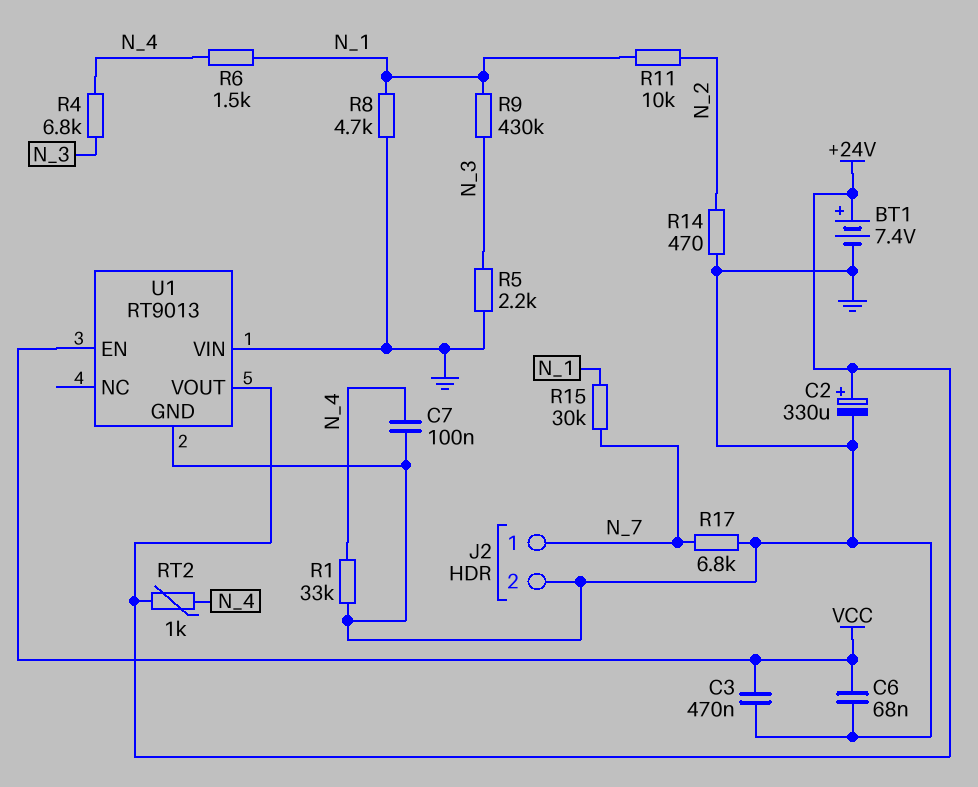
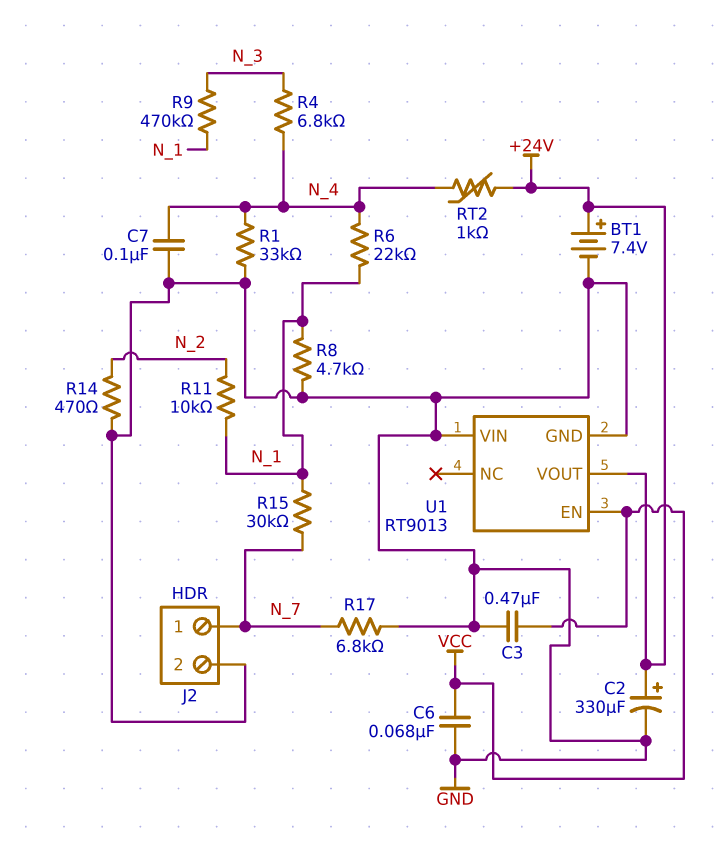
R5: 2.2k (GND, N_3) -> none
R6: 1.5k (N_1, N_4) -> 22k (N_1, N_4)
R9: 430k (N_1, N_3) -> 470k (N_1, N_3)

